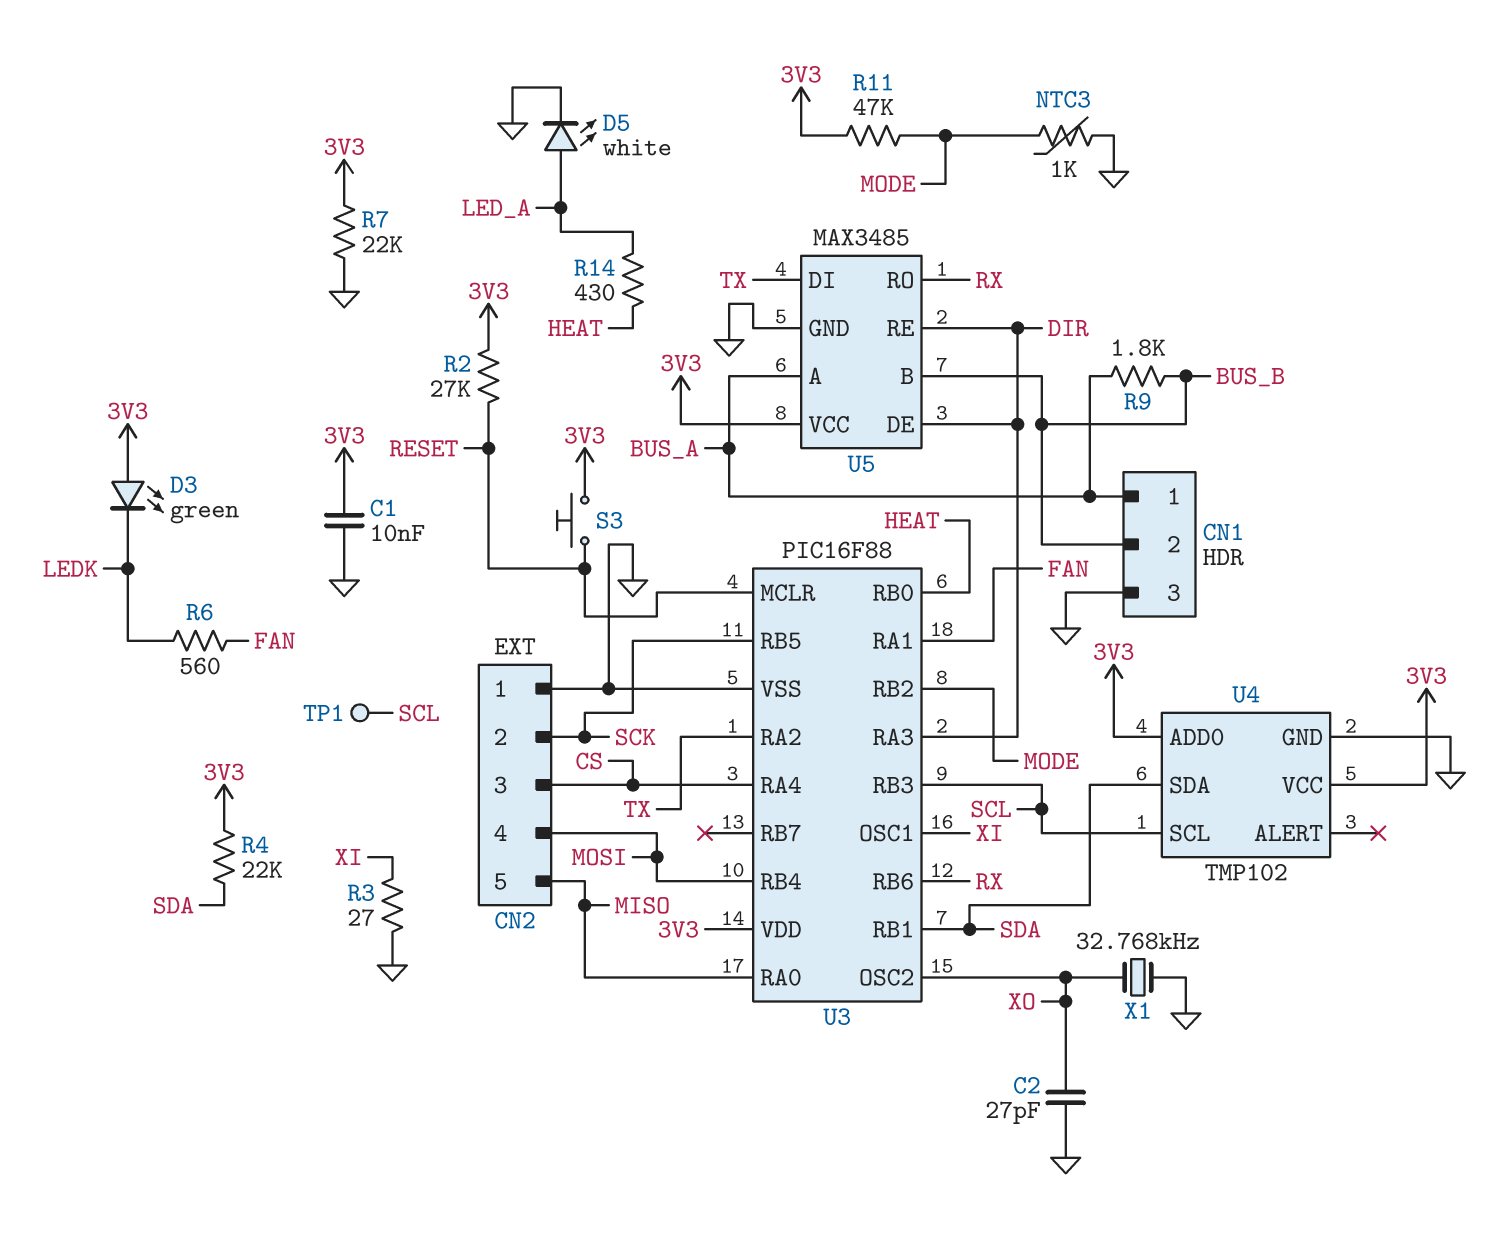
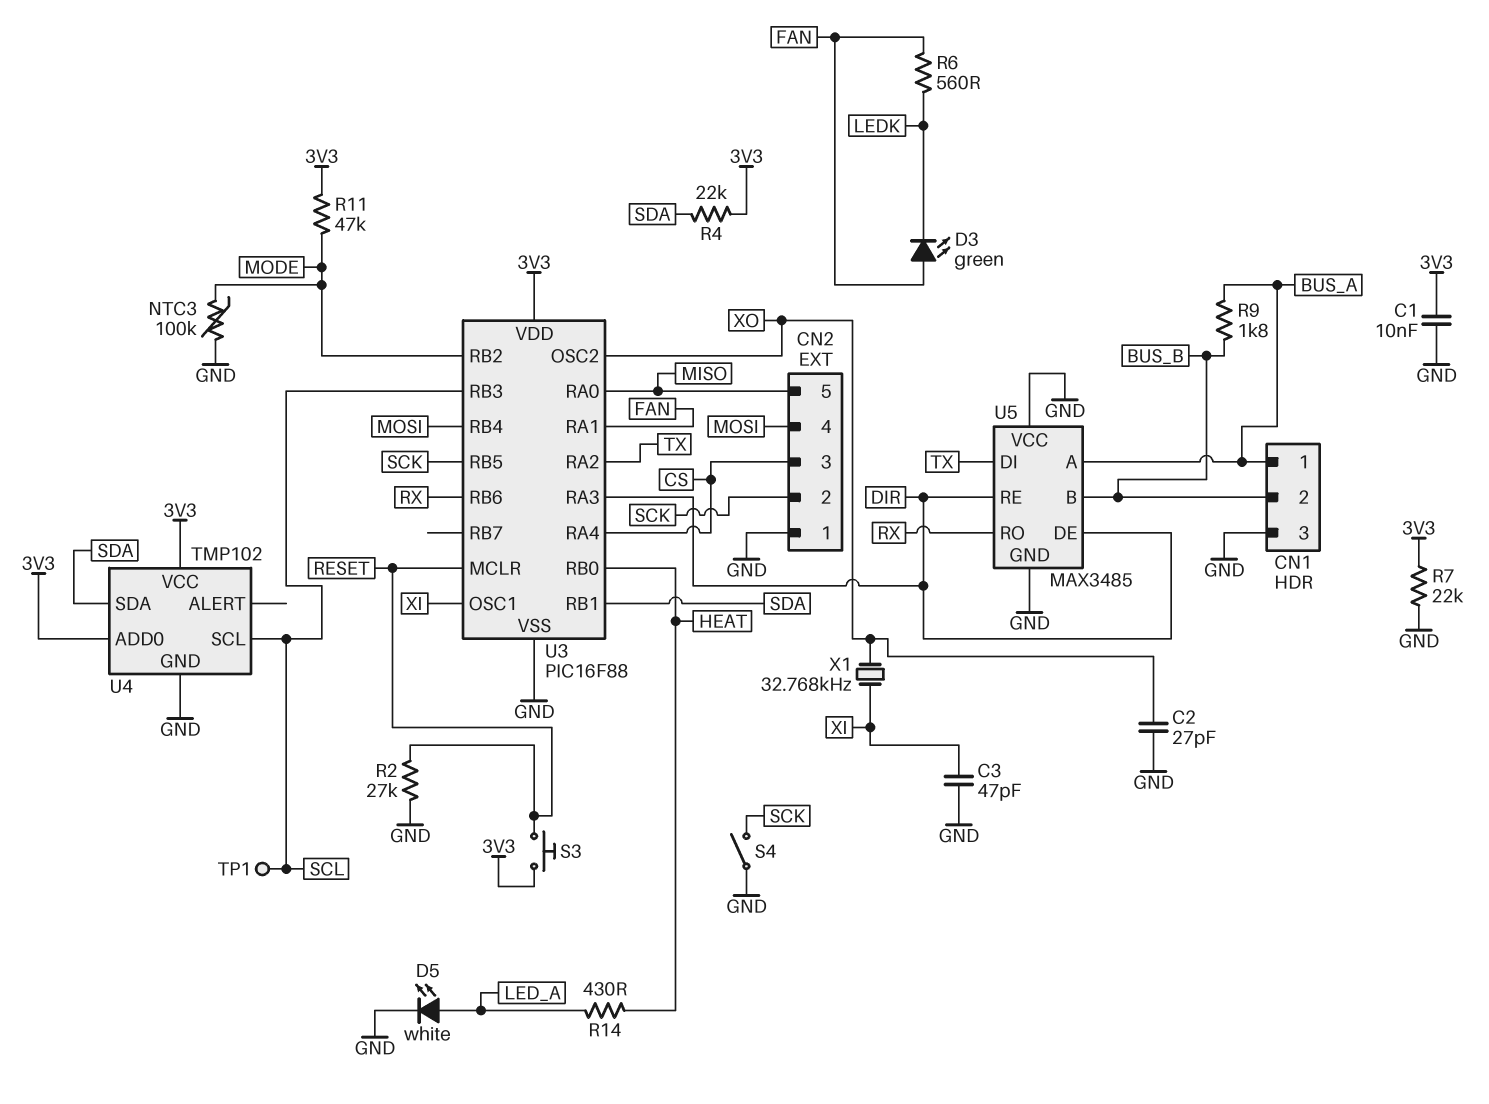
C3: none -> 47pF (GND, XI)
D3: LED green (A 3V3, K LEDK) -> LED green (A FAN, K LEDK)
NTC3: 1k (GND, MODE) -> 100k (GND, MODE)
R2: 27k (3V3, RESET) -> 27k (GND, RESET)
R3: 27 (GND, XI) -> none
S4: none -> switch (GND, SCK)
U5 pin VCC: 3V3 -> GND
X1: 32.768kHz (GND, XO) -> 32.768kHz (XI, XO)

